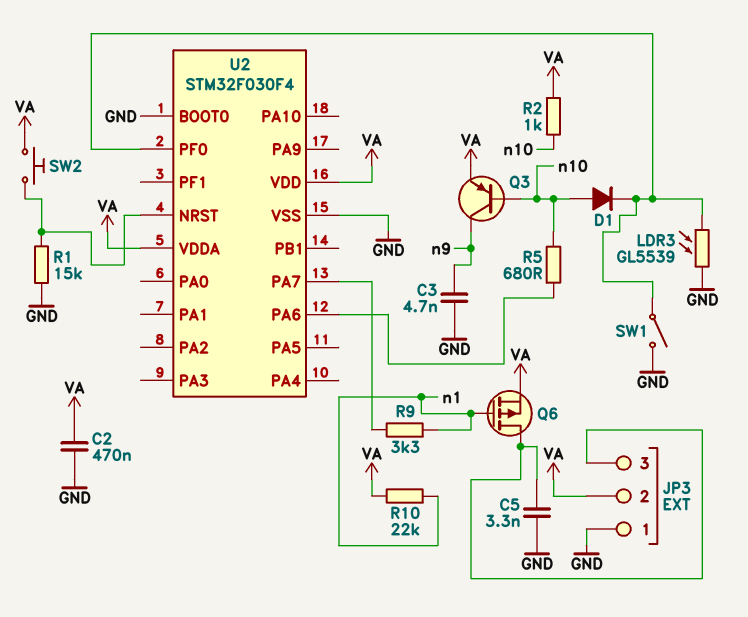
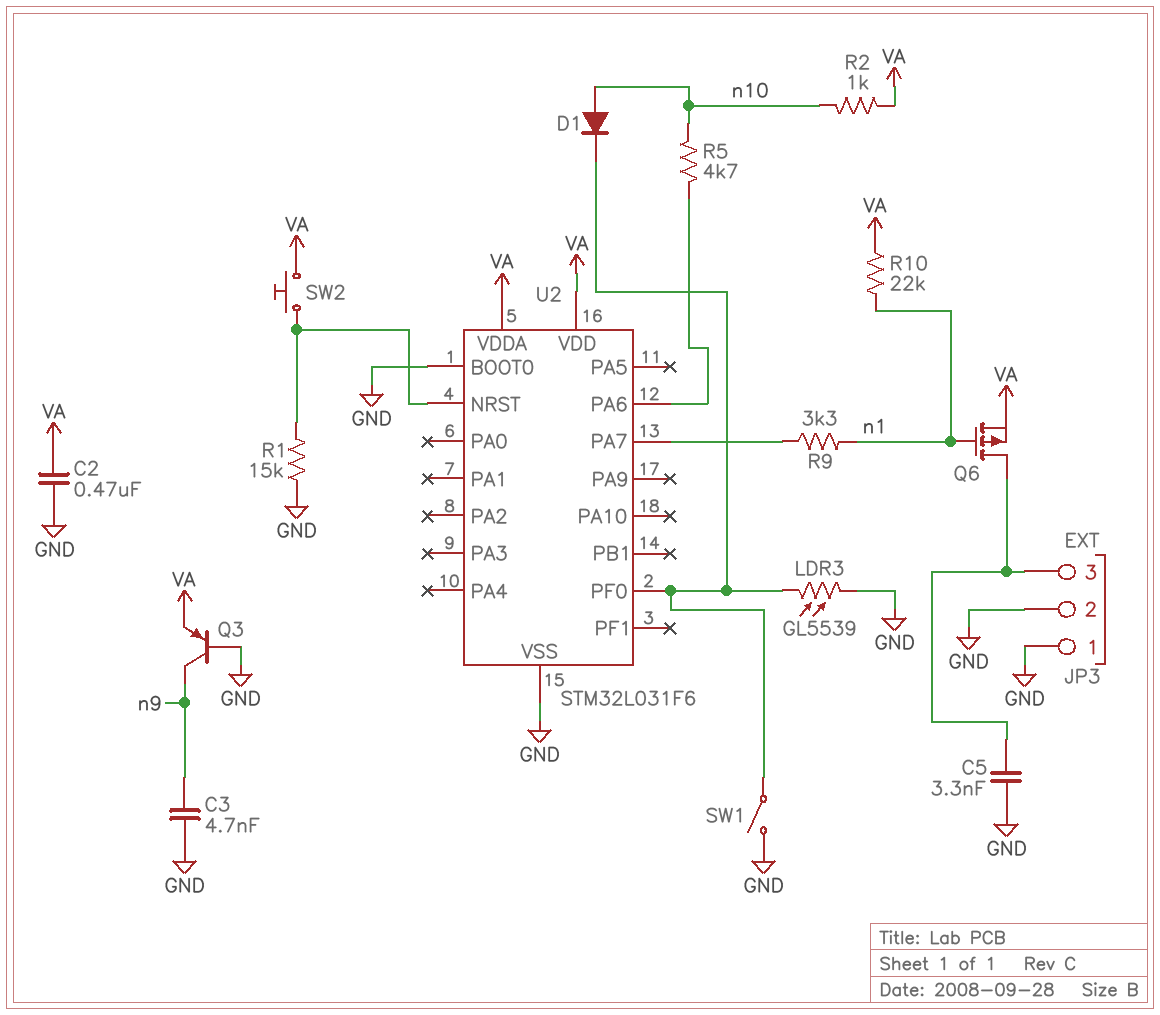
JP3 pin 2: VA -> GND
Q3: PNP (B n10, C n9, E VA) -> PNP (B GND, C n9, E VA)
R5: 680 (U2/PA6, n10) -> 4.7k (U2/PA6, n10)
U2: STM32F030F4 -> STM32L031F6

